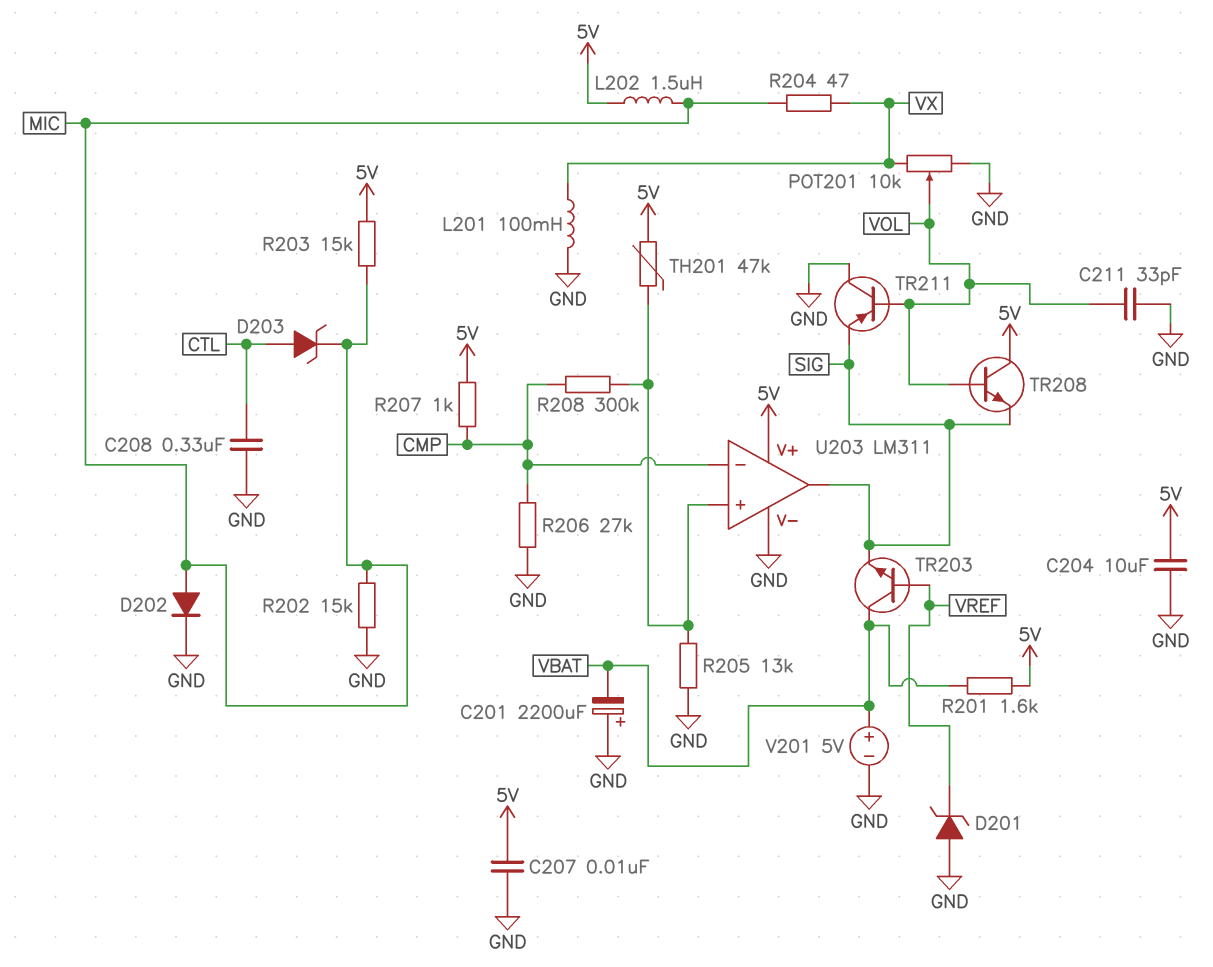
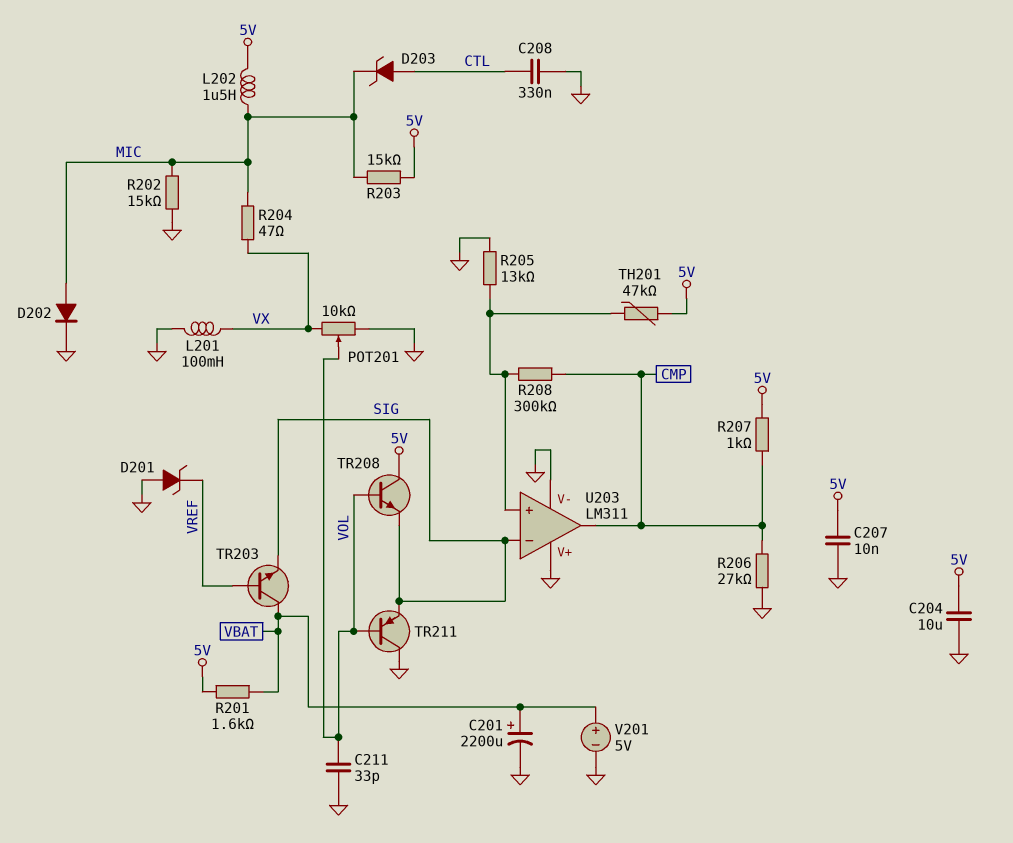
C201: 2200uF (plus GND, minus VBAT) -> 2200uF (plus VBAT, minus GND)
U203 pin V+: 5V -> GND
U203 pin in-: CMP -> SIG
U203 pin out: SIG -> CMP

